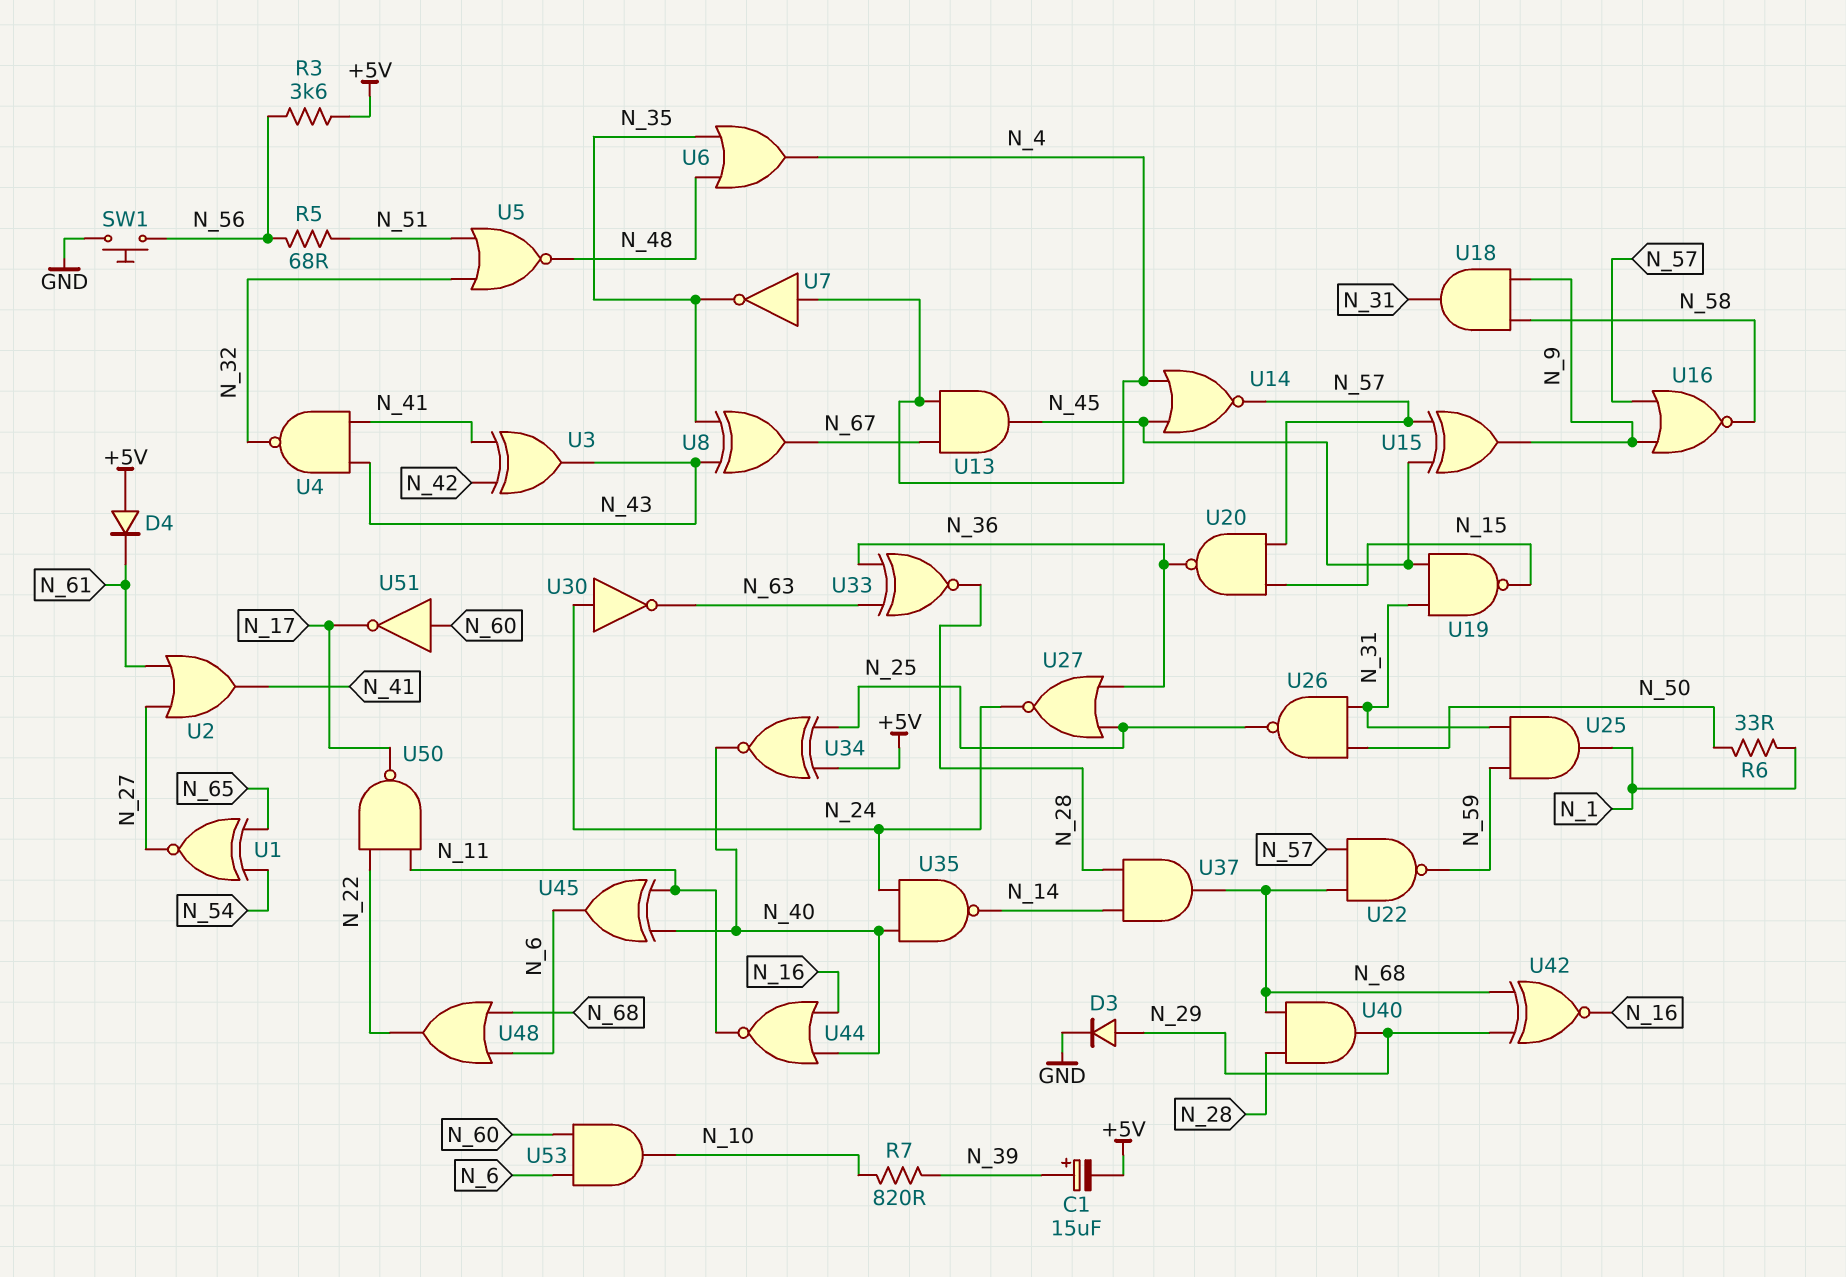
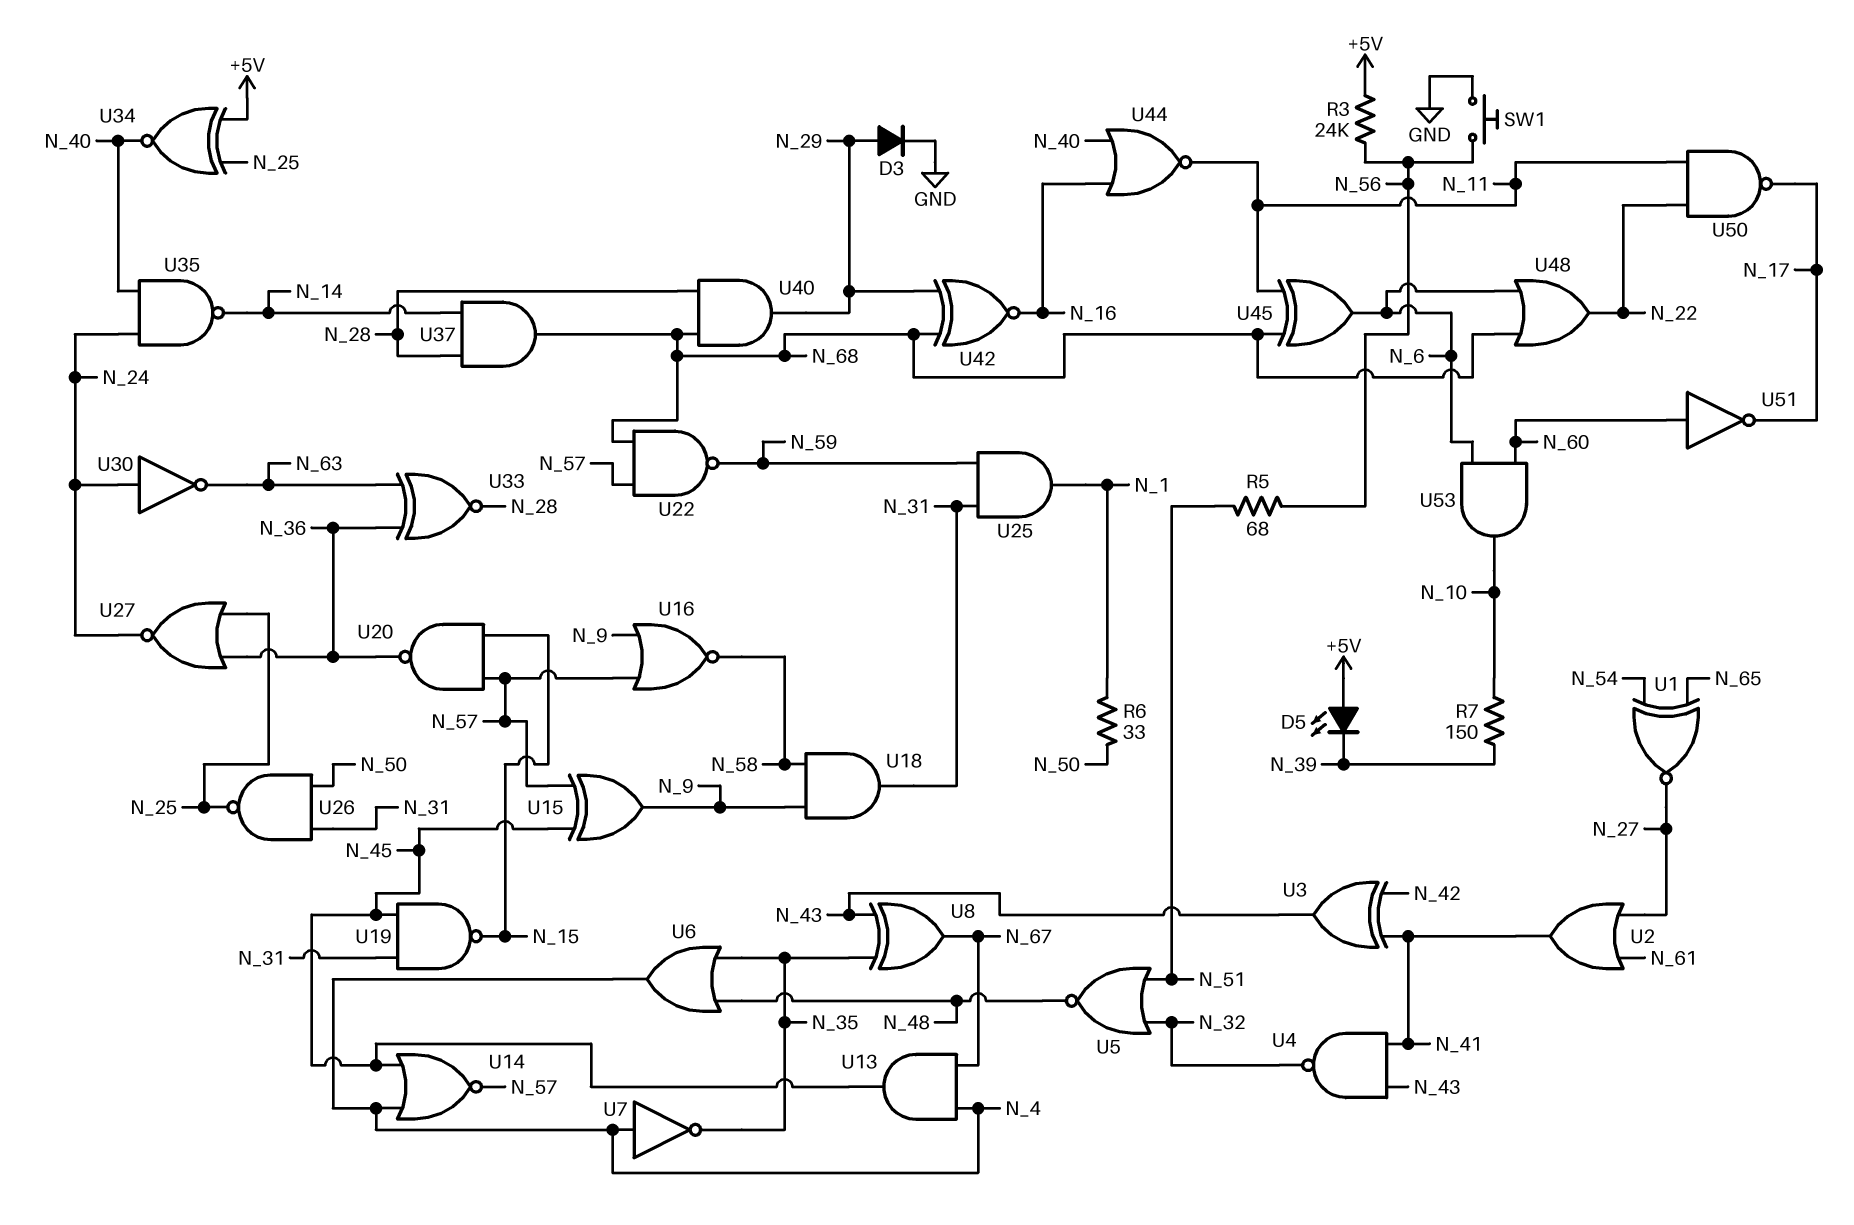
C1: 15uF (plus N_39, minus +5V) -> none
D4: diode (A +5V, K N_61) -> none
D5: none -> LED (A +5V, K N_39)
R3: 3.6k (+5V, N_56) -> 24k (+5V, N_56)
R7: 820 (N_10, N_39) -> 150 (N_10, N_39)
U45: XOR (in N_11, in N_40, out N_6) -> XOR (in N_11, in N_68, out N_6)

